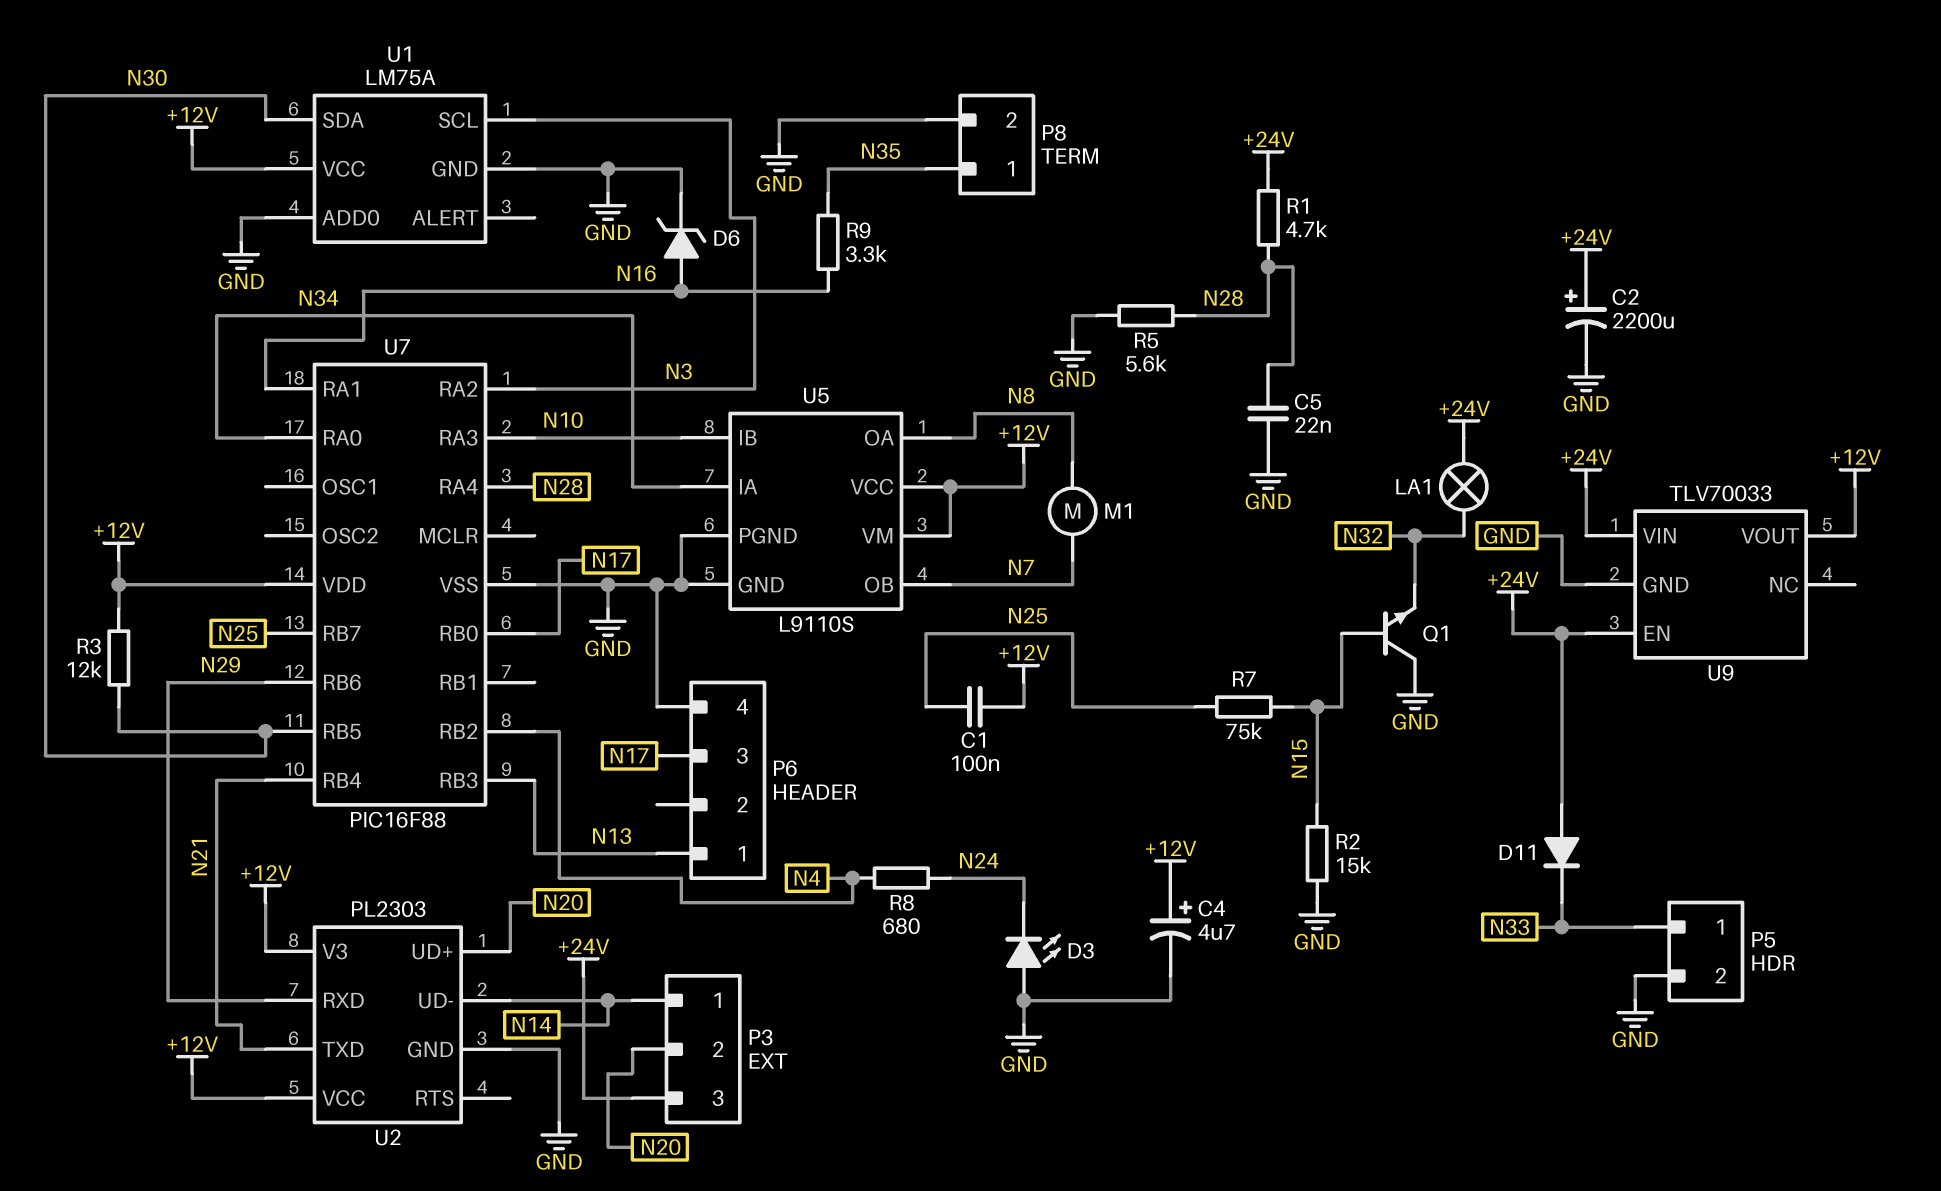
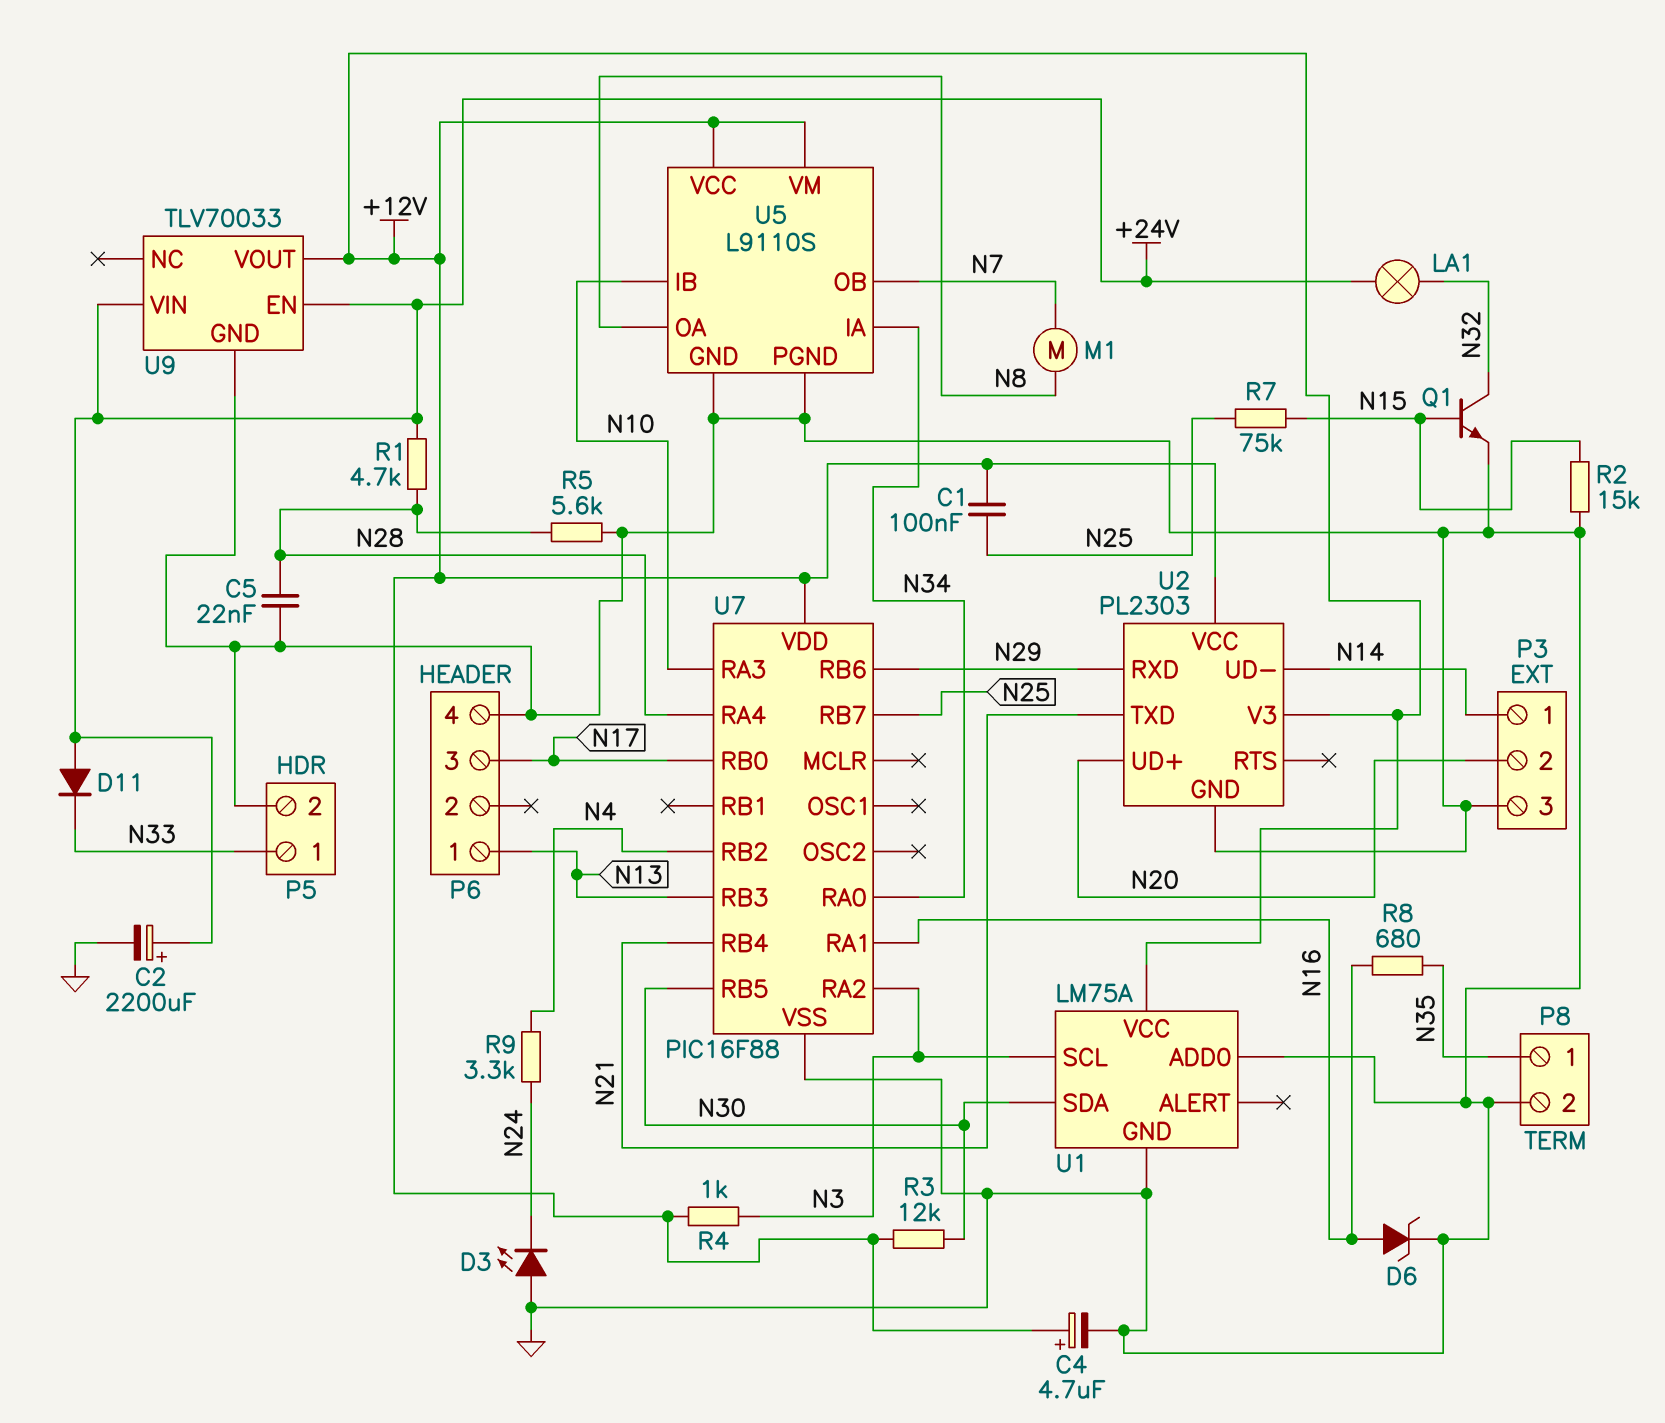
P3 pin 3: +24V -> GND
Q1: NPN (B N15, C GND, E N32) -> NPN (B N15, C N32, E GND)
R4: none -> 1k (+12V, N3)
R8: 680 (N4, N24) -> 680 (N16, N35)
R9: 3.3k (N16, N35) -> 3.3k (N4, N24)

